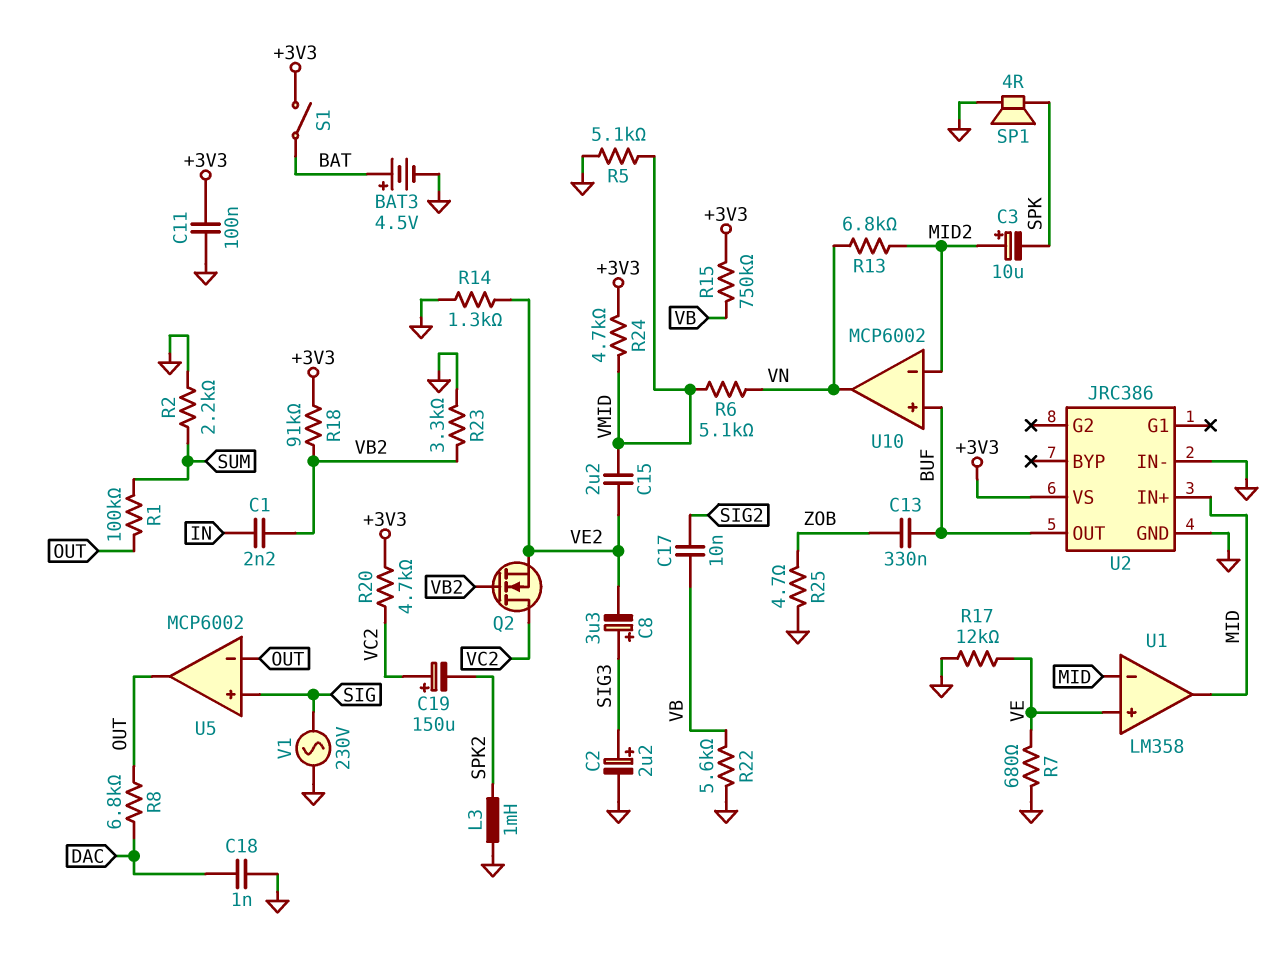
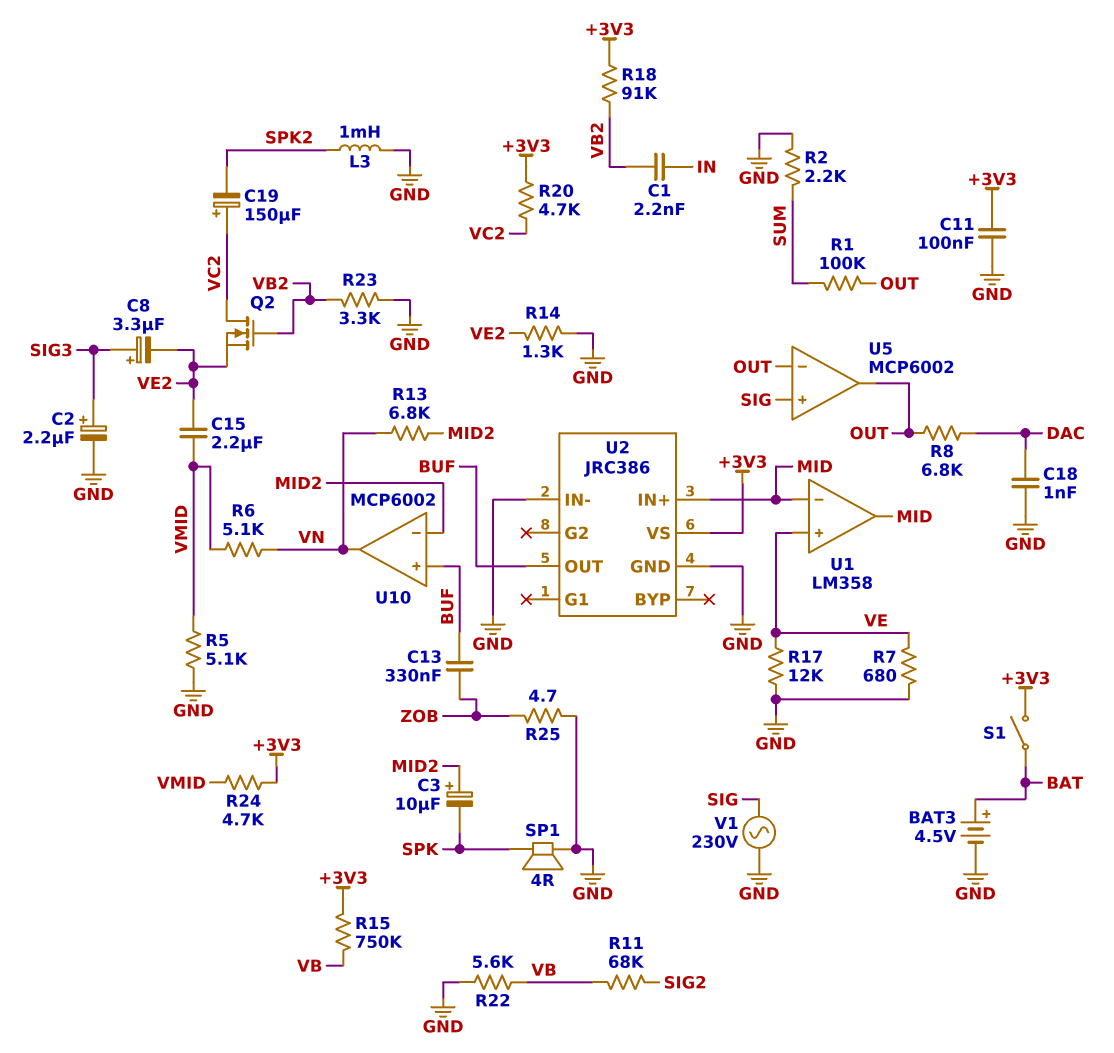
C17: 10nF (SIG2, VB) -> none
R11: none -> 68k (SIG2, VB)

